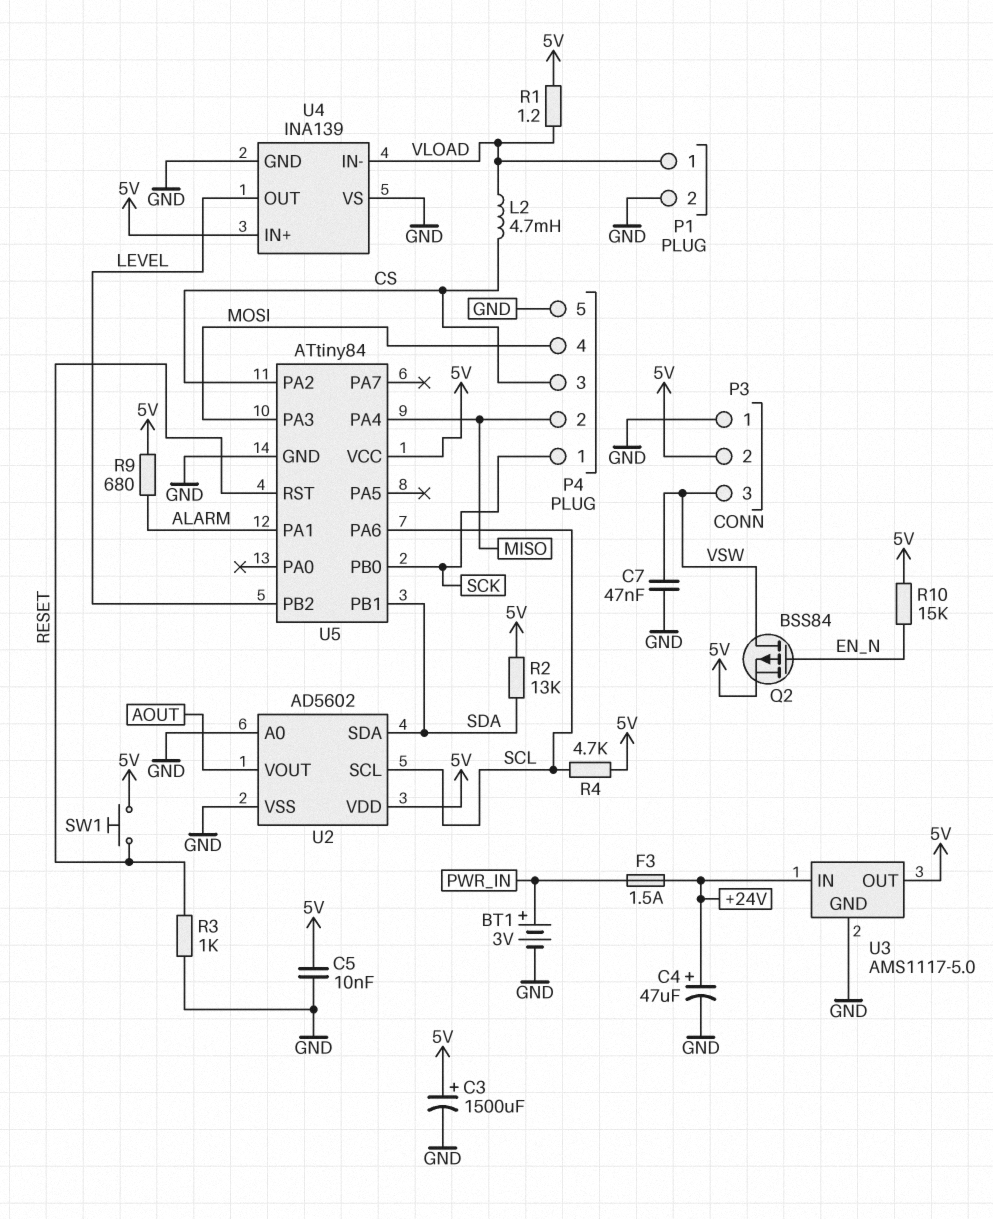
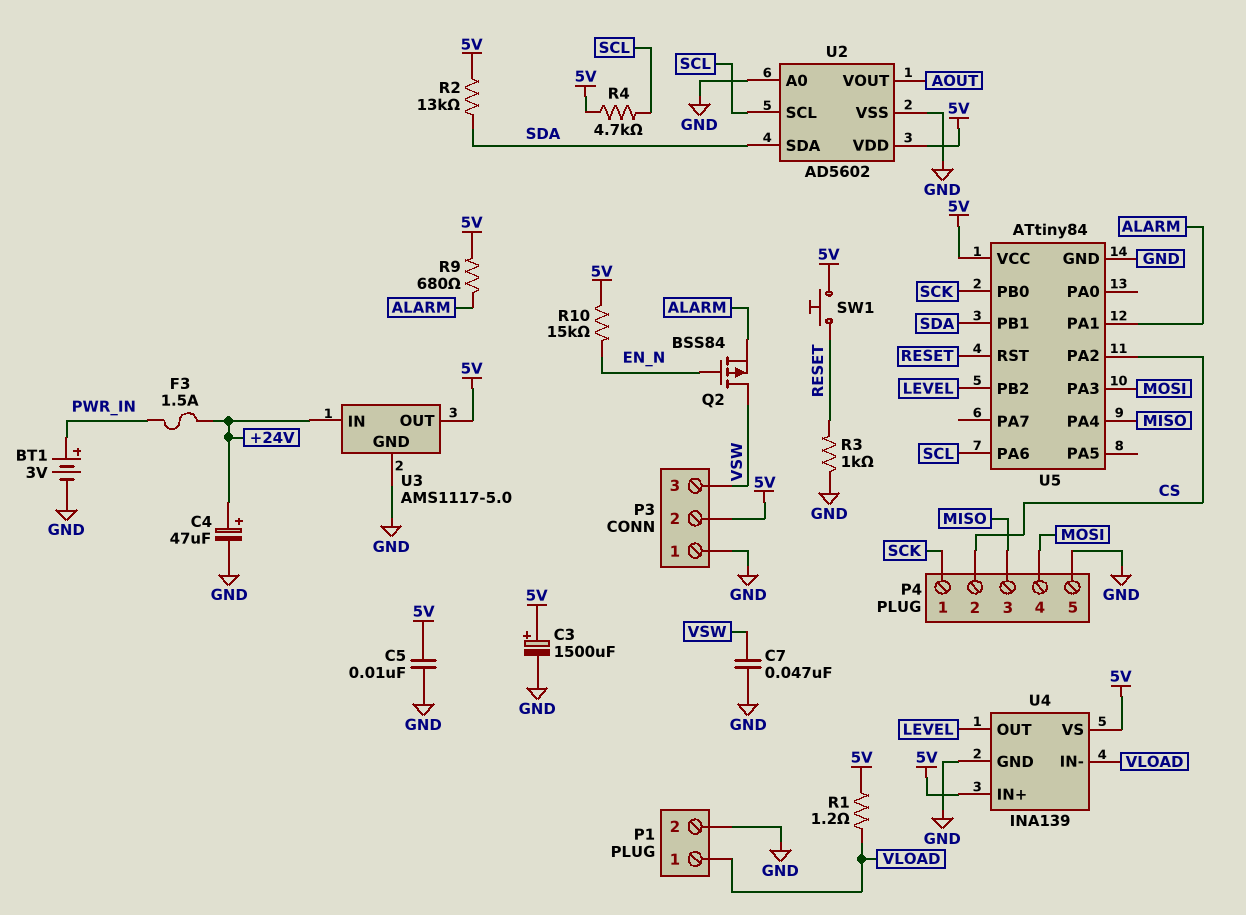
L2: 4.7mH (CS, VLOAD) -> none
P4 pin 2: MISO -> CS
P4 pin 3: CS -> MISO
Q2: PMOS BSS84 (G EN_N, D VSW, S 5V) -> PMOS BSS84 (G EN_N, D VSW, S ALARM)
U4 pin VS: GND -> 5V

